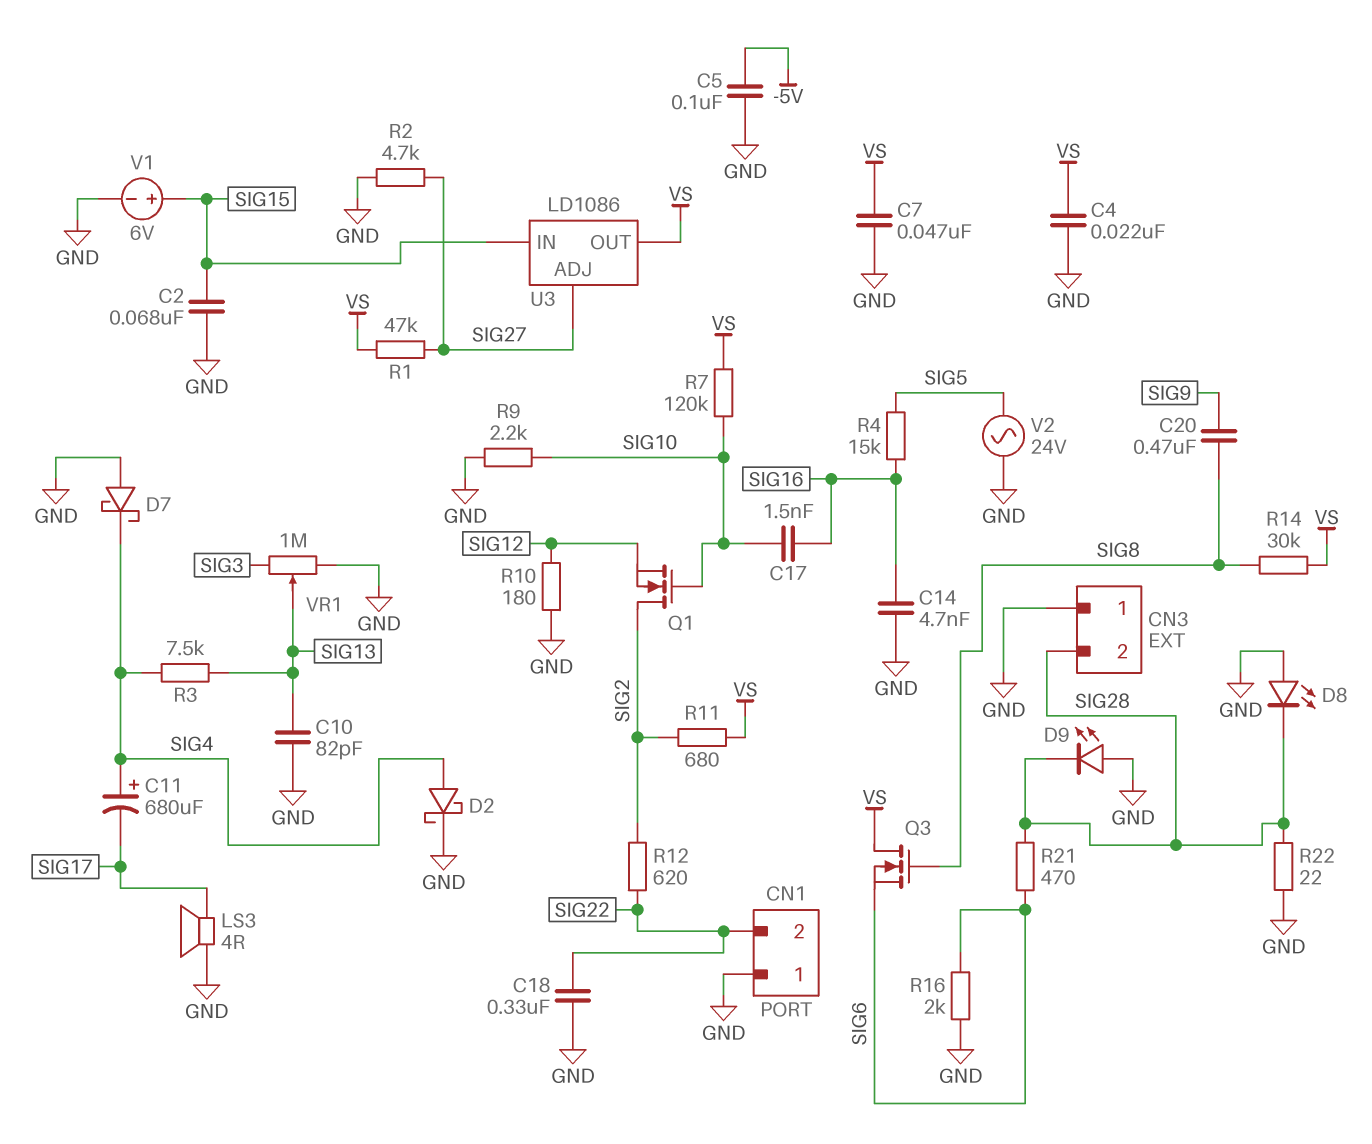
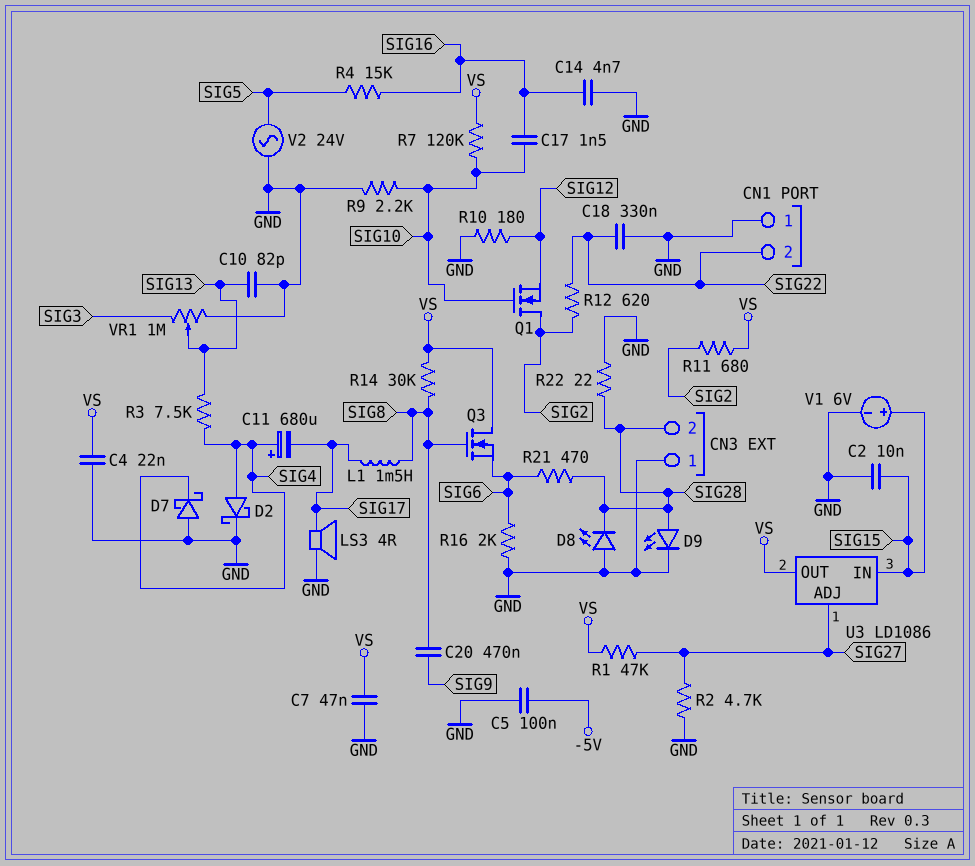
C2: 68nF (GND, SIG15) -> 10nF (GND, SIG15)
D9: LED (A GND, K SIG28) -> LED (A SIG28, K GND)
L1: none -> 1.5mH (SIG8, SIG17)

